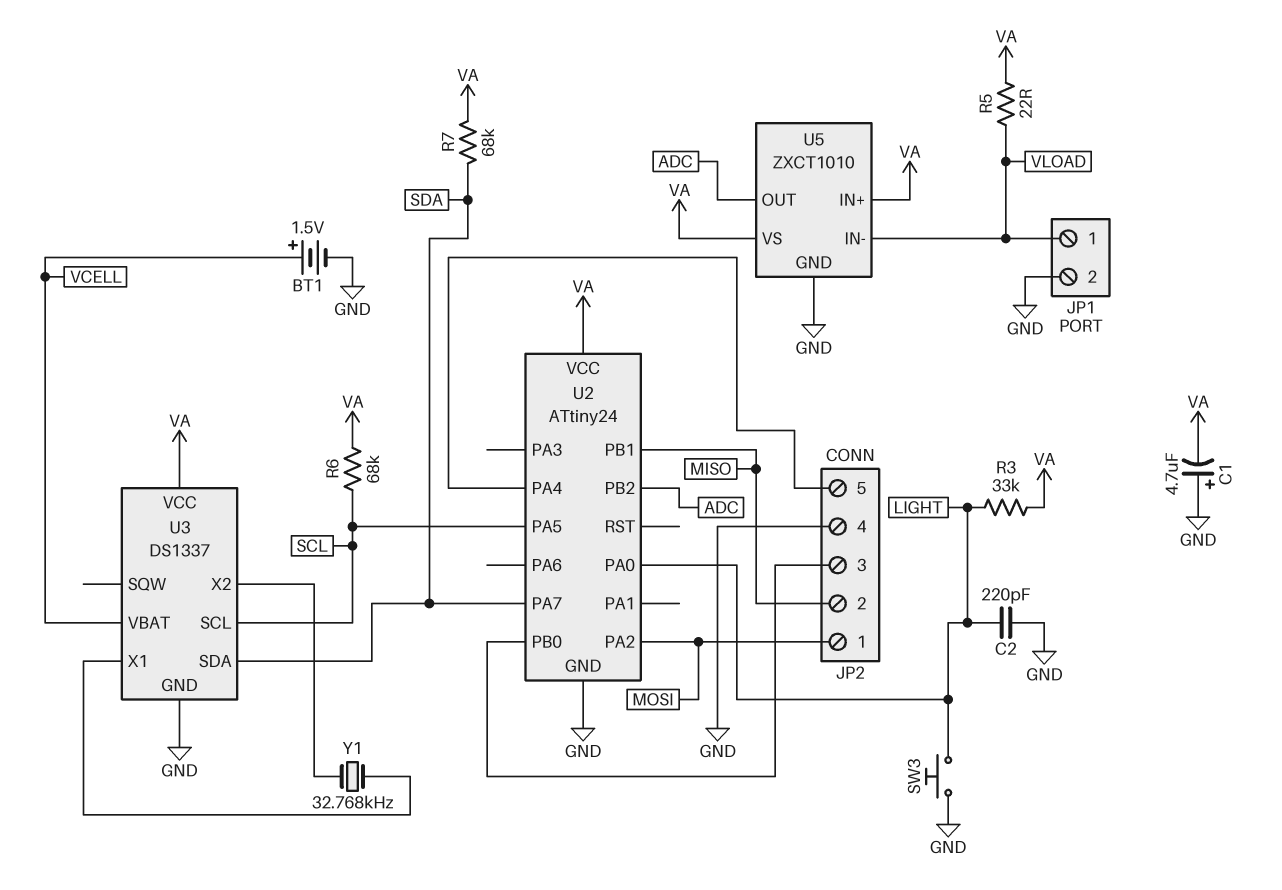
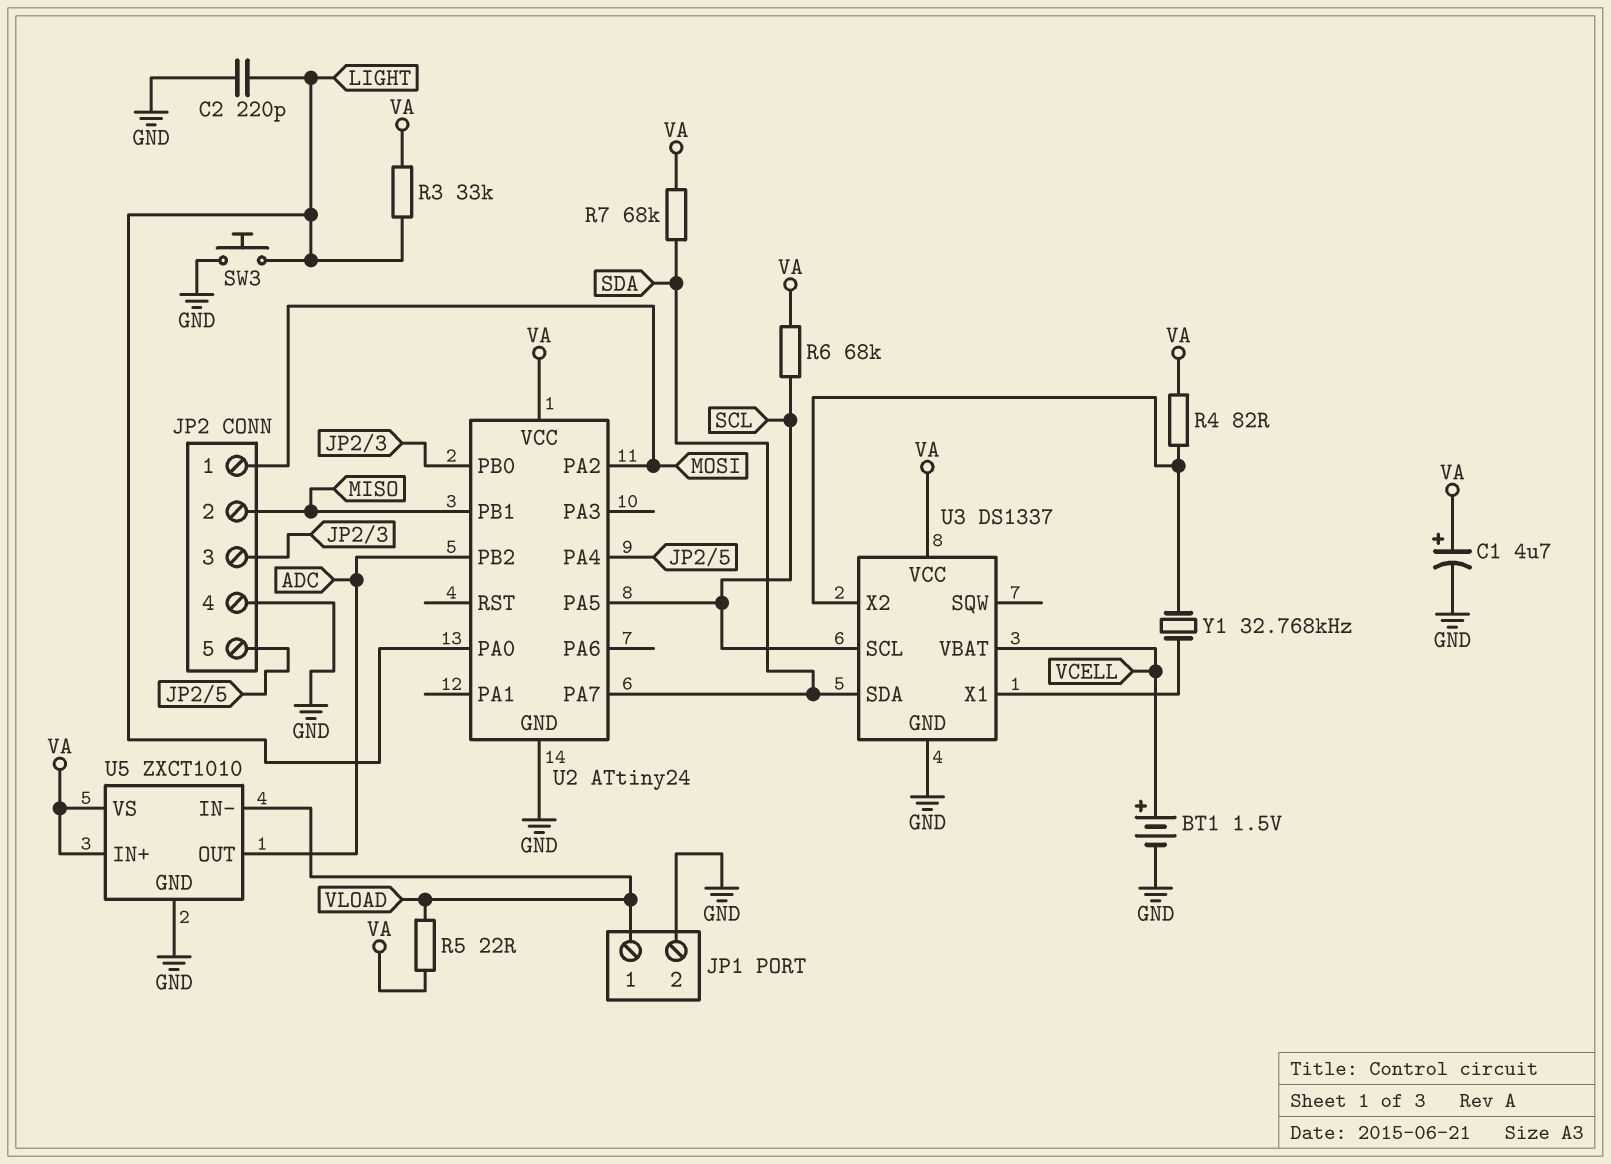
C1: 4.7uF (plus GND, minus VA) -> 4.7uF (plus VA, minus GND)
R4: none -> 82 (U3/X2, VA)

